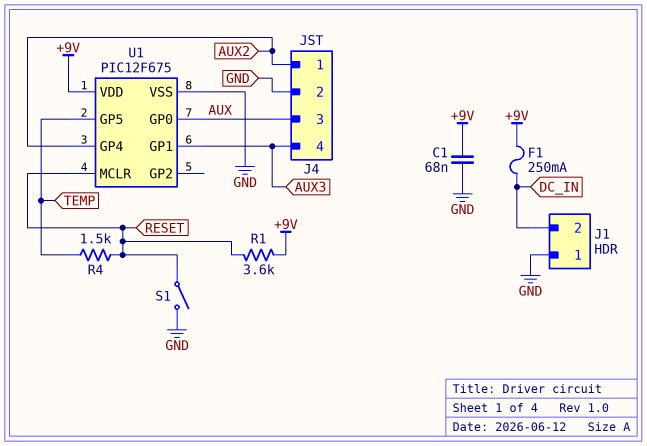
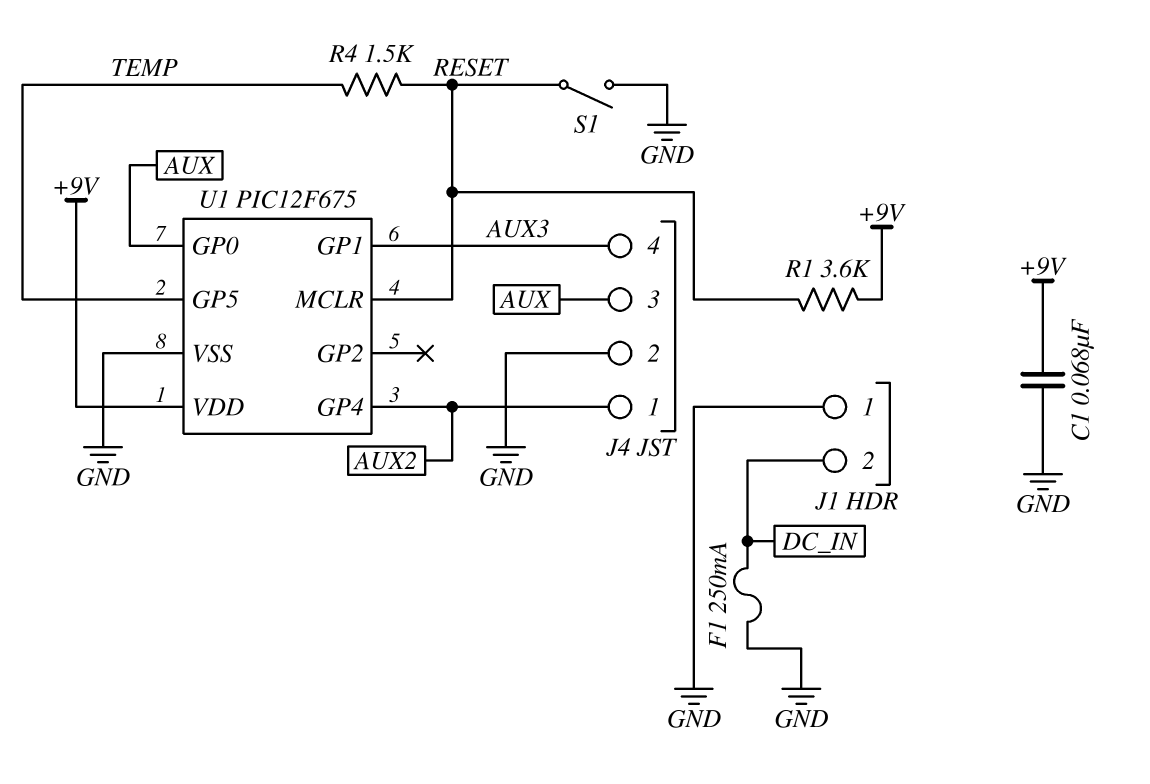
F1: 250mA (+9V, DC_IN) -> 250mA (DC_IN, GND)

